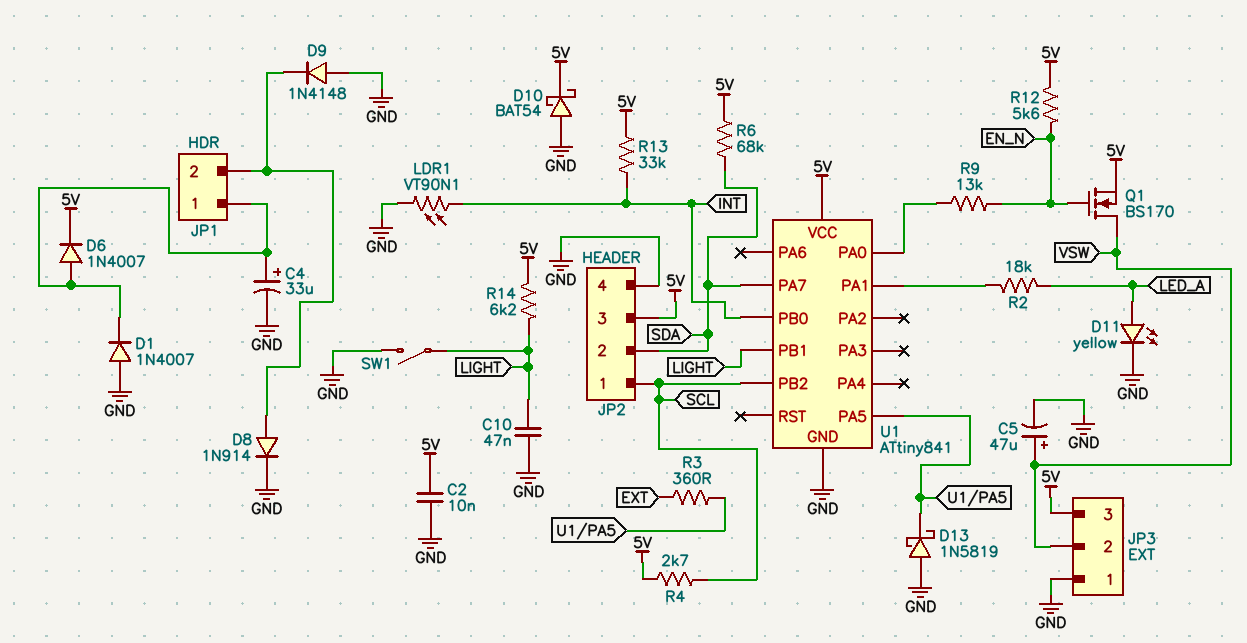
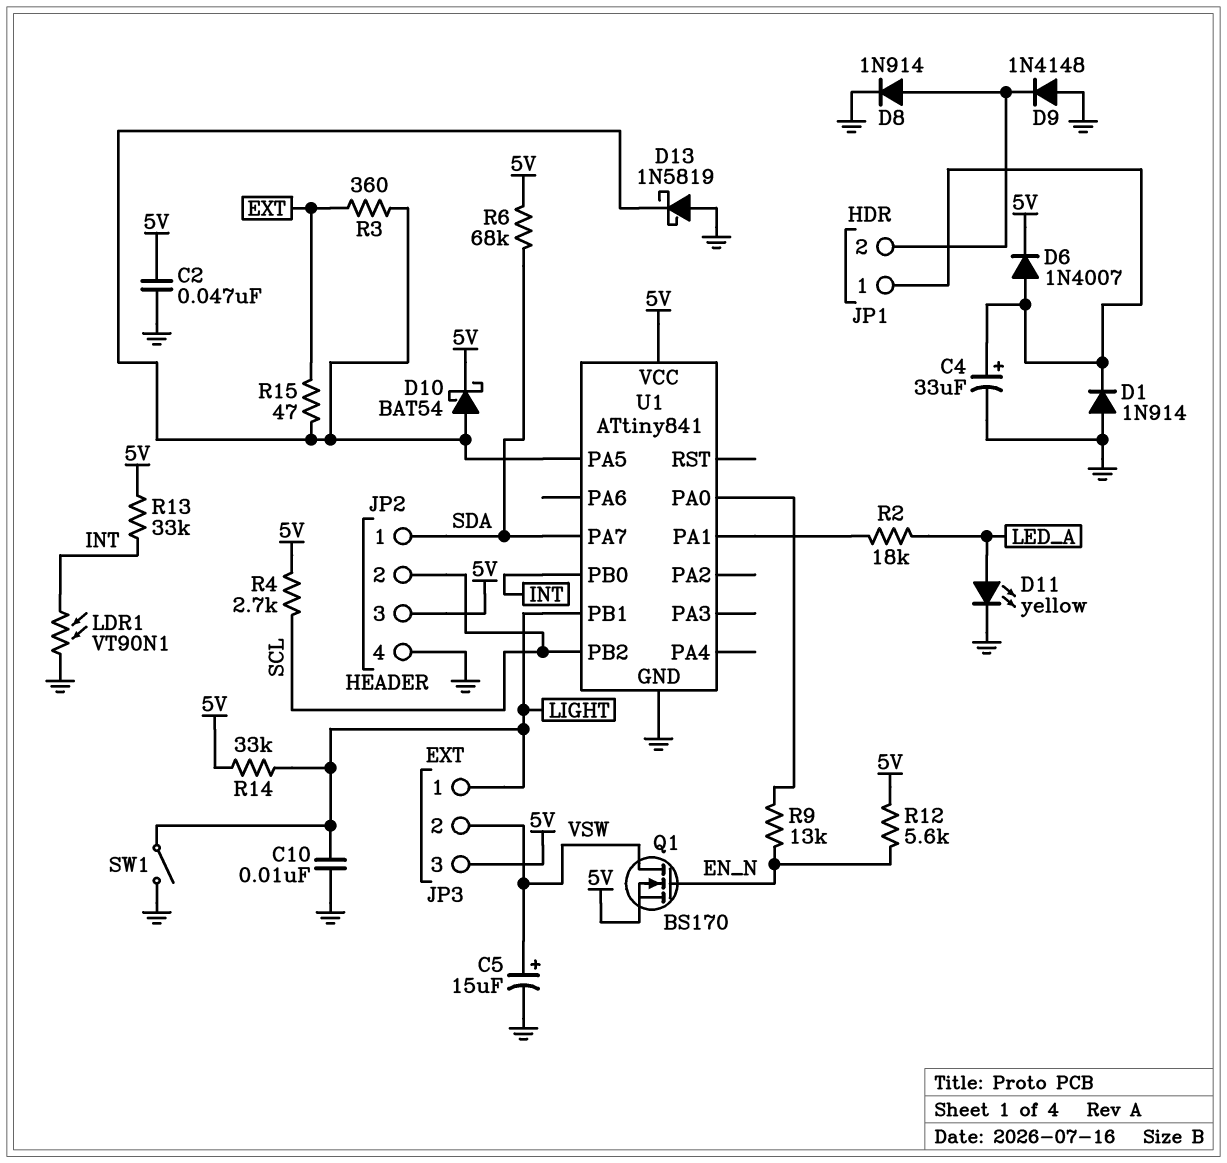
C2: 10nF (5V, GND) -> 47nF (5V, GND)
C5: 47uF (plus VSW, minus GND) -> 15uF (plus VSW, minus GND)
C10: 47nF (GND, LIGHT) -> 10nF (GND, LIGHT)
D1: diode 1N4007 (A GND, K JP1/1) -> diode 1N914 (A GND, K JP1/1)
D10: schottky BAT54 (A GND, K 5V) -> schottky BAT54 (A U1/PA5, K 5V)
JP2 pin 1: SCL -> SDA
JP2 pin 2: SDA -> SCL
JP3 pin 1: GND -> LIGHT
R14: 6.2k (5V, LIGHT) -> 33k (5V, LIGHT)
R15: none -> 47 (EXT, U1/PA5)

